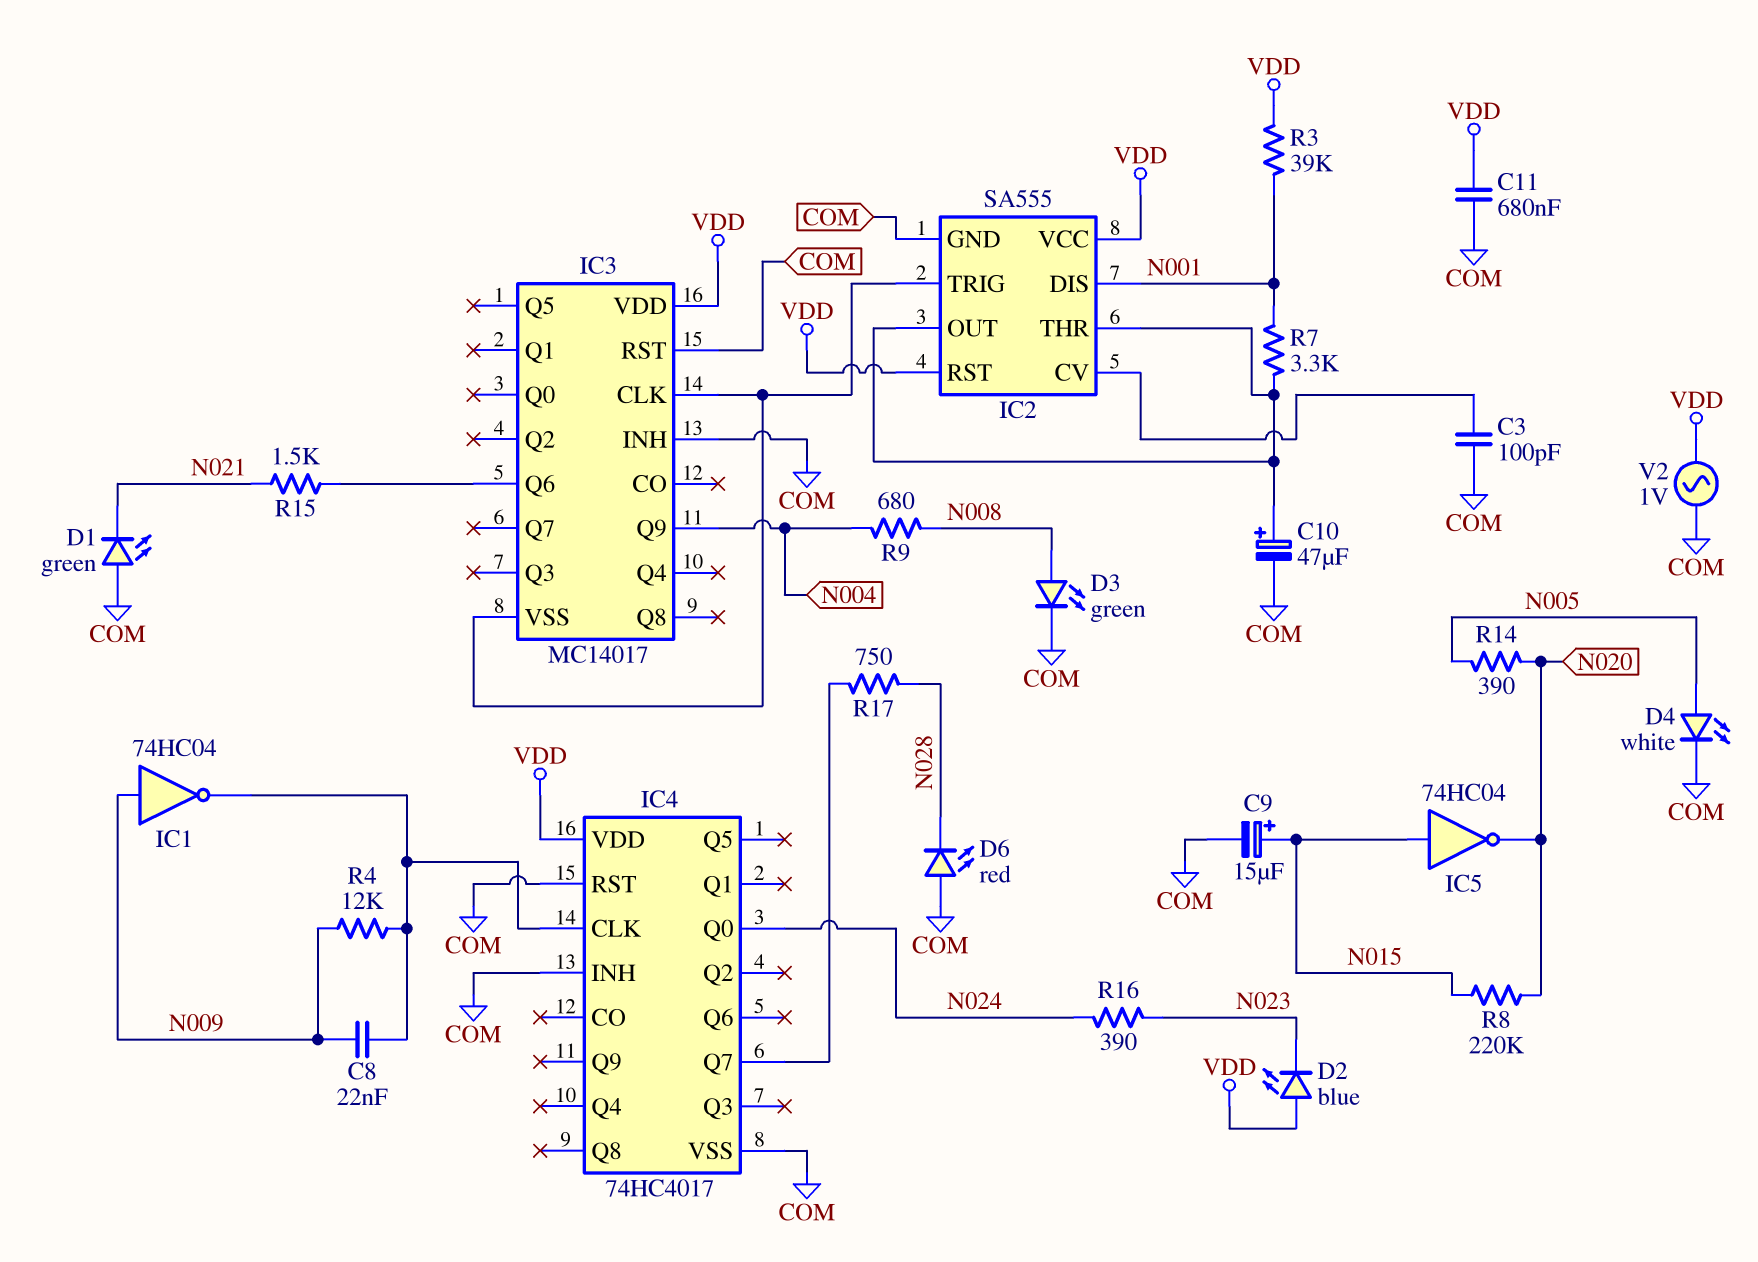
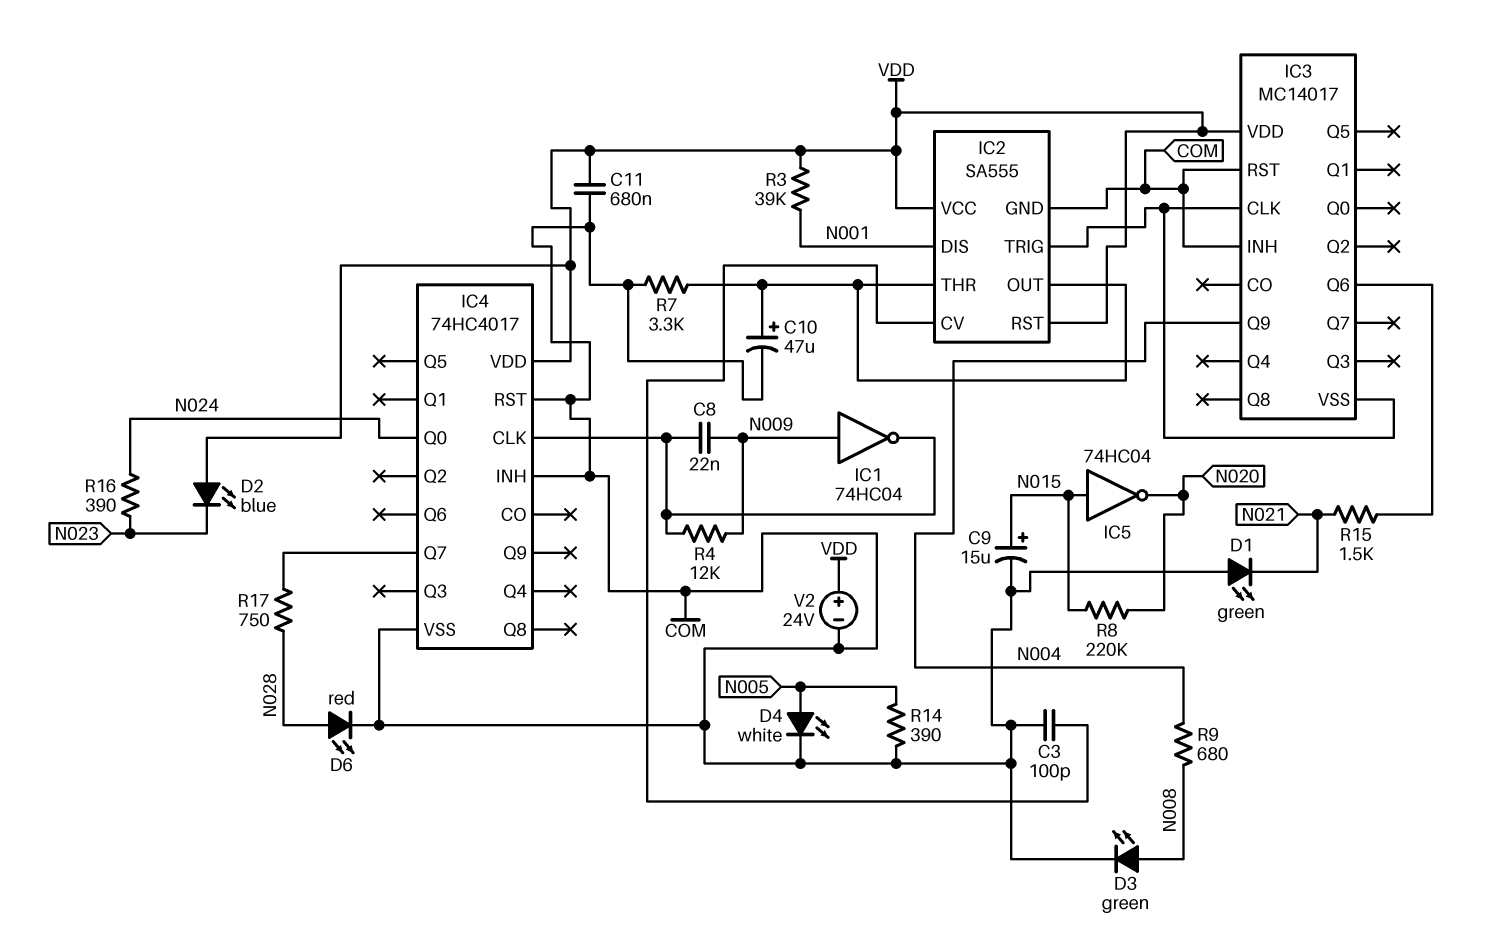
D6: LED red (A COM, K N028) -> LED red (A N028, K COM)
R7: 3.3k (IC2/OUT, N001) -> 3.3k (COM, IC2/OUT)
R14: 390 (N005, N020) -> 390 (COM, N005)
V2: AC 1V (COM, VDD) -> 24V (plus VDD, minus COM)

